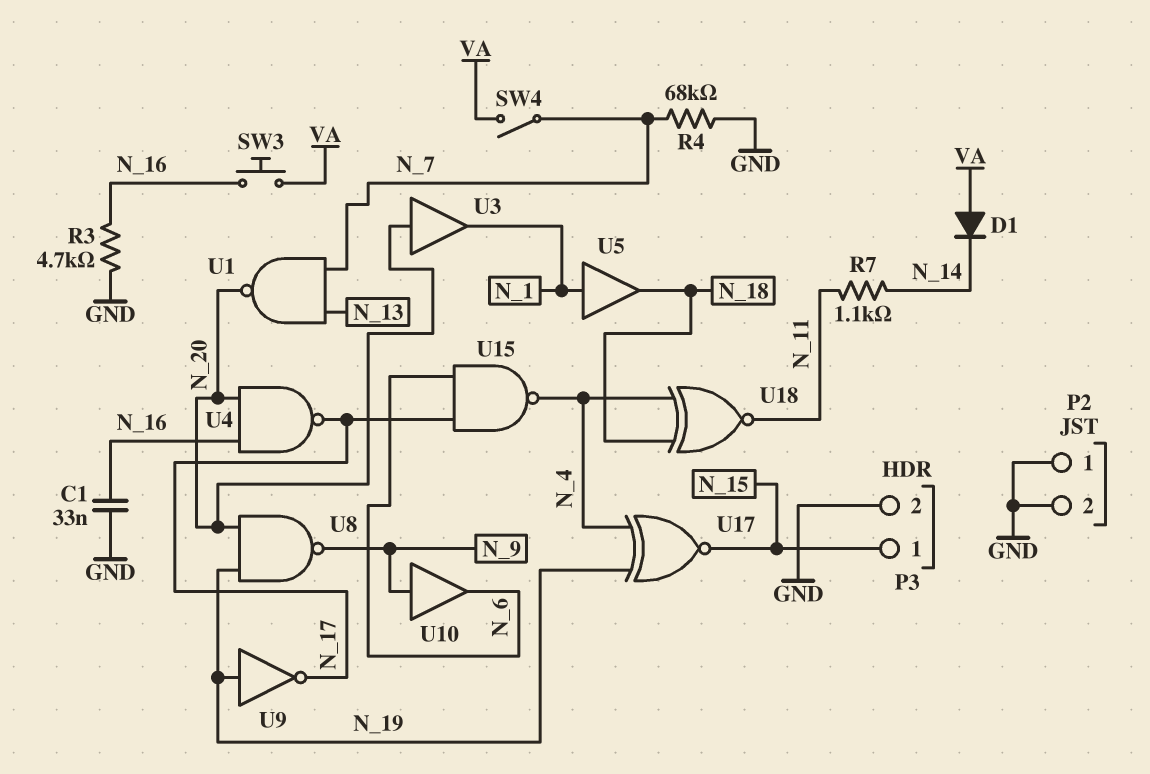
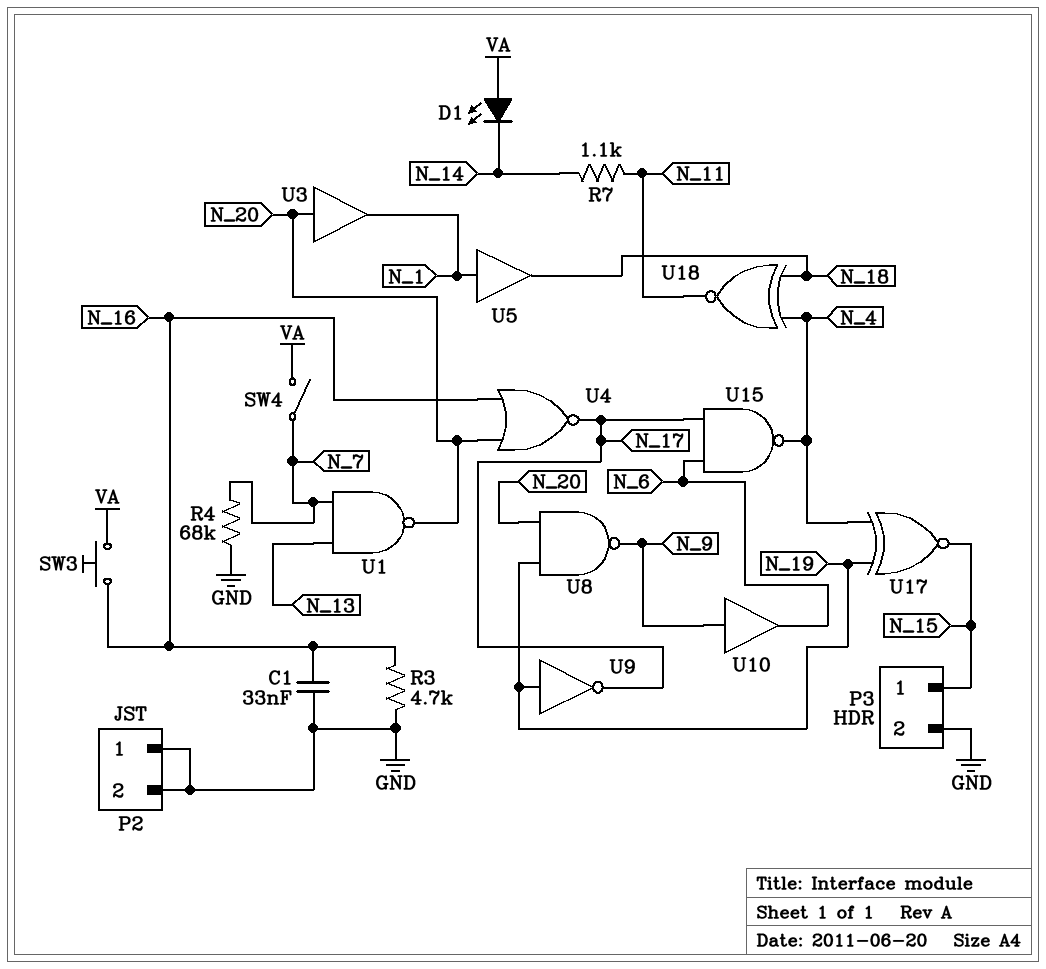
D1: diode (A VA, K N_14) -> LED (A VA, K N_14)
U4: NAND (in N_16, in N_20, out N_17) -> NOR (in N_16, in N_20, out N_17)

